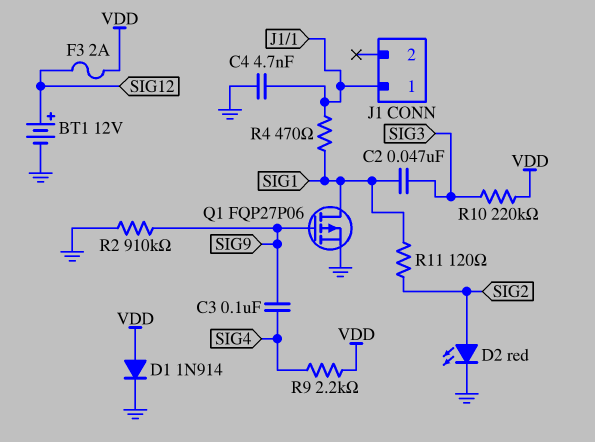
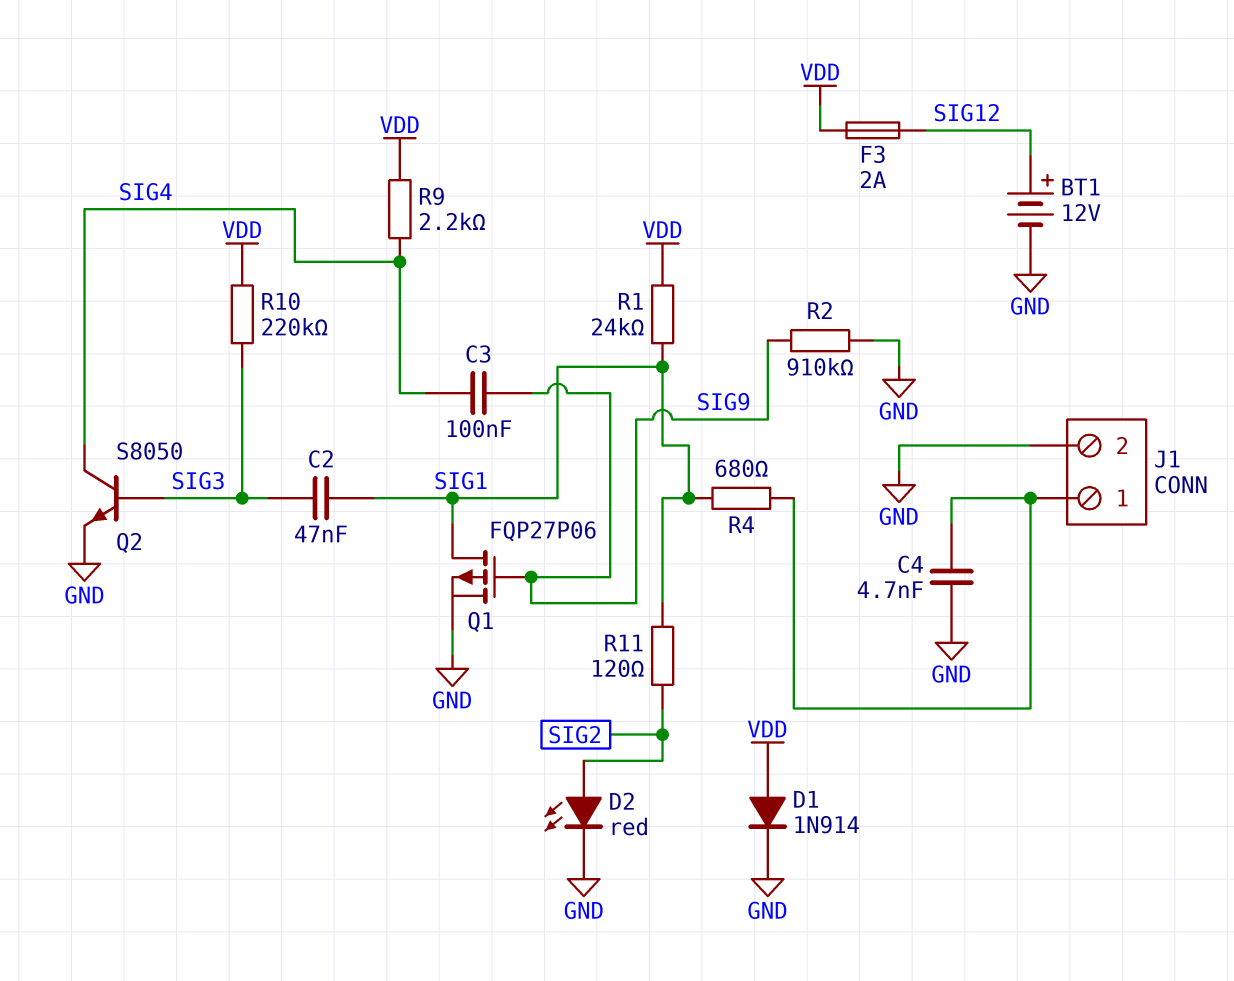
J1 pin 2: none -> GND
Q2: none -> NPN S8050 (B SIG3, C SIG4, E GND)
R1: none -> 24k (SIG1, VDD)
R4: 470 (J1/1, SIG1) -> 680 (J1/1, SIG1)

